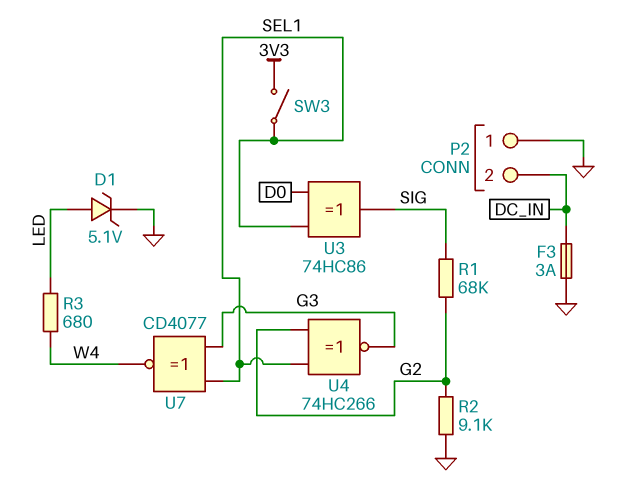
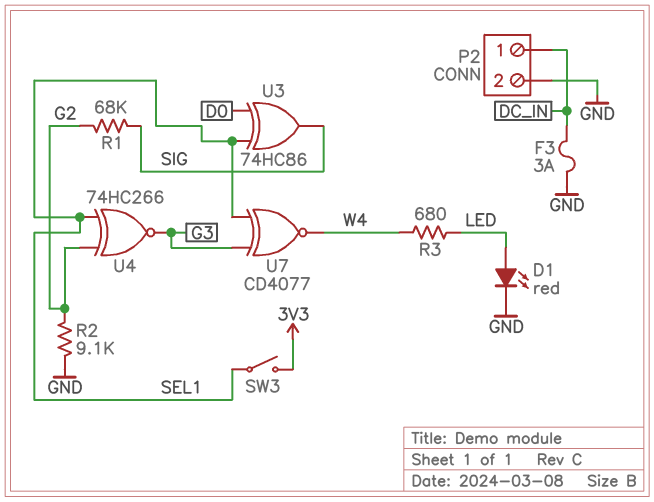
D1: zener 5.1V (A LED, K GND) -> LED red (A LED, K GND)
P2 pin 1: GND -> DC_IN
P2 pin 2: DC_IN -> GND

